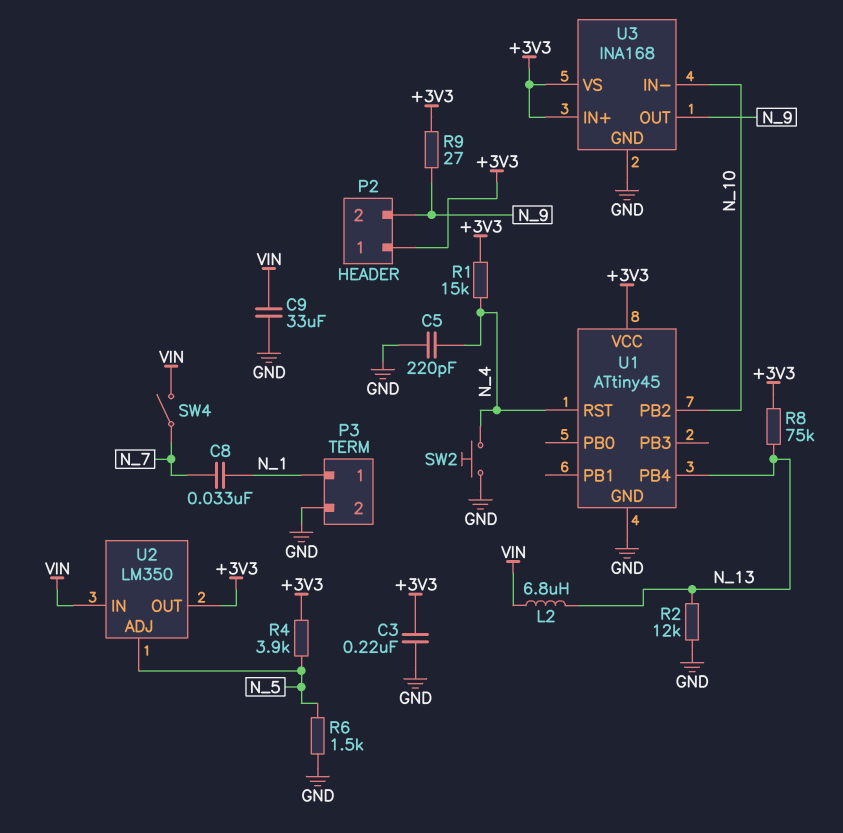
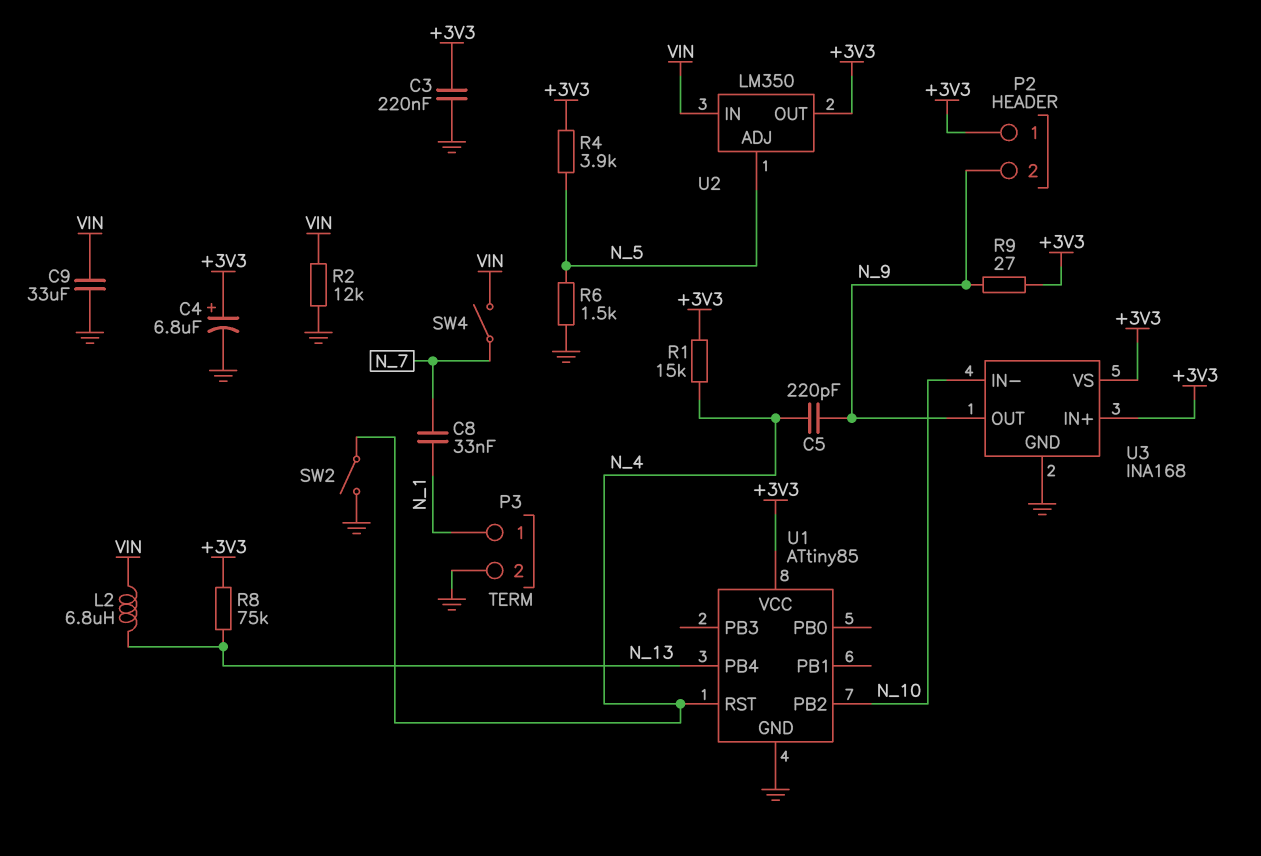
C4: none -> 6.8uF (plus +3V3, minus GND)
C5: 220pF (GND, N_4) -> 220pF (N_4, N_9)
R2: 12k (GND, N_13) -> 12k (GND, VIN)
SW2: button (GND, N_4) -> switch (GND, N_4)
U1: ATtiny45 -> ATtiny85

